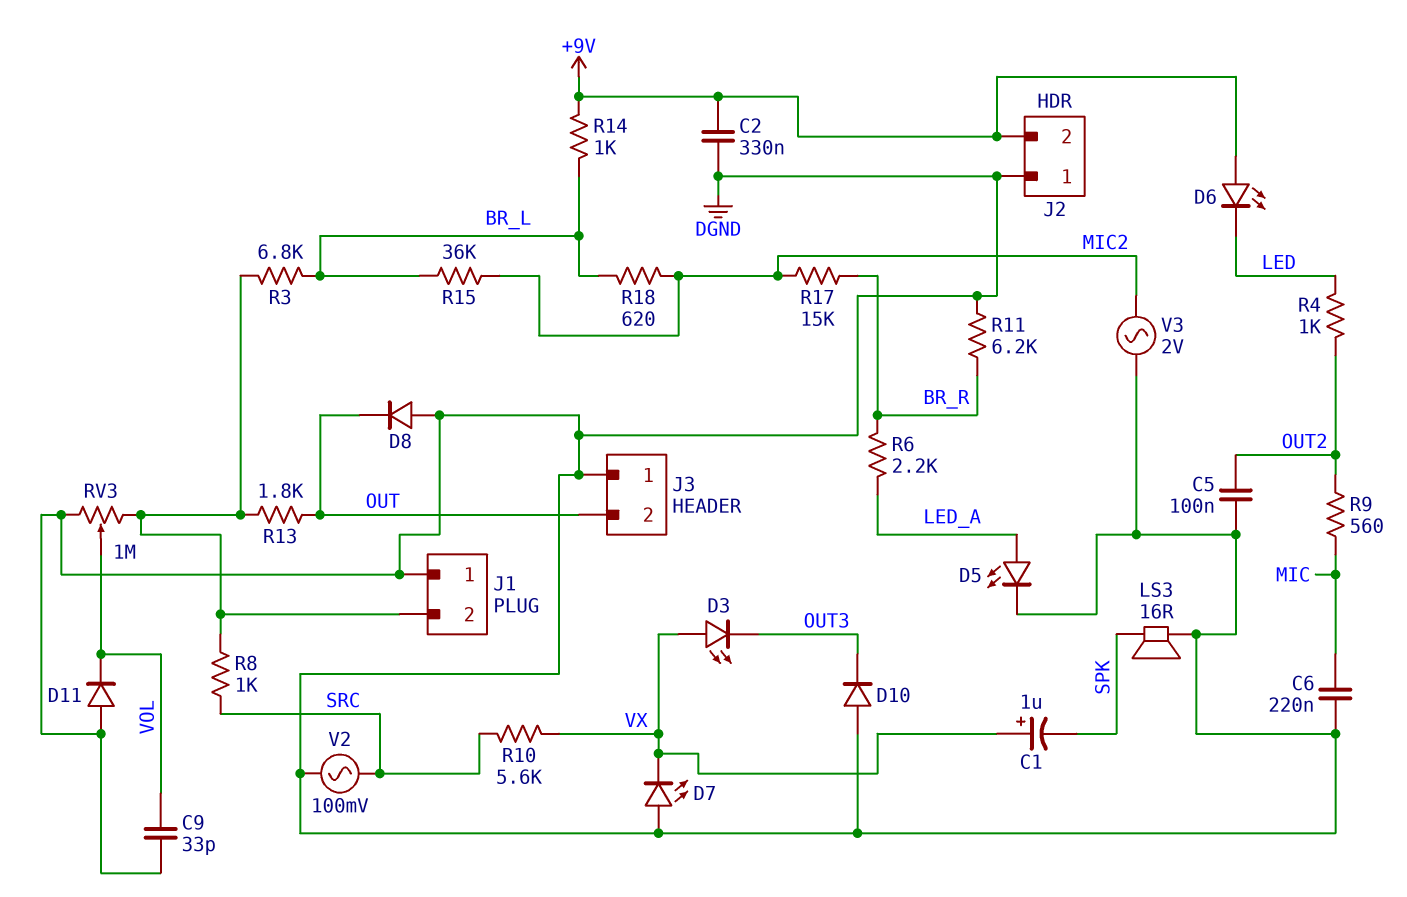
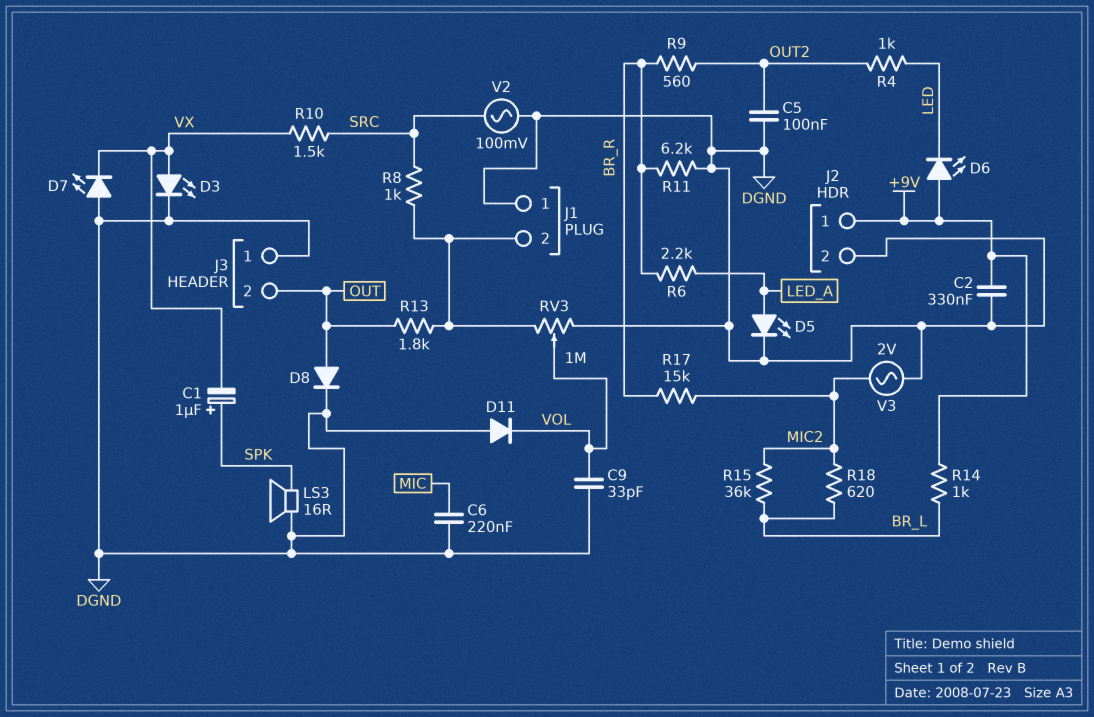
C1: 1uF (plus VX, minus SPK) -> 1uF (plus SPK, minus VX)
D3: LED (A VX, K OUT3) -> LED (A VX, K DGND)
D8: diode (A DGND, K OUT) -> diode (A OUT, K DGND)
D10: diode (A DGND, K OUT3) -> none
J2 pin 1: DGND -> +9V
J2 pin 2: +9V -> DGND
R3: 6.8k (BR_L, J1/2) -> none
R9: 560 (MIC, OUT2) -> 560 (BR_R, OUT2)
R10: 5.6k (SRC, VX) -> 1.5k (SRC, VX)

